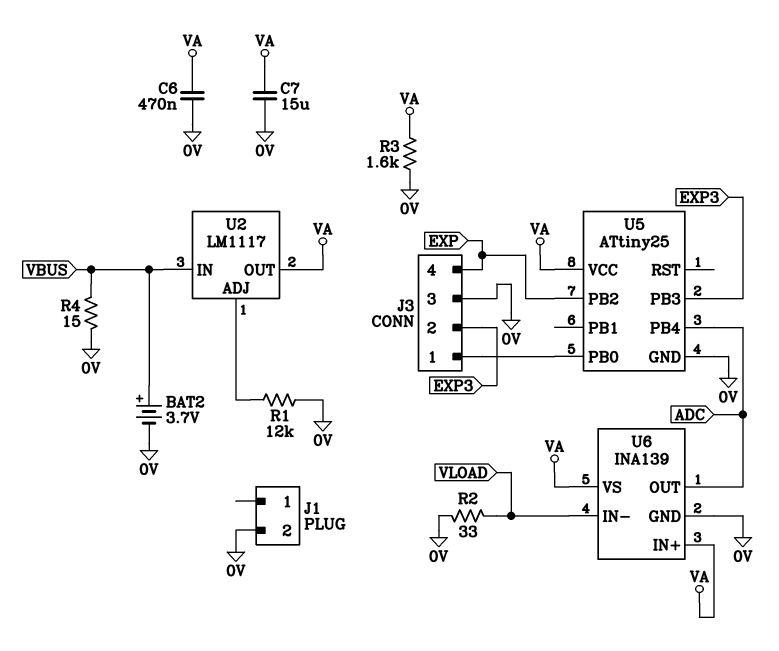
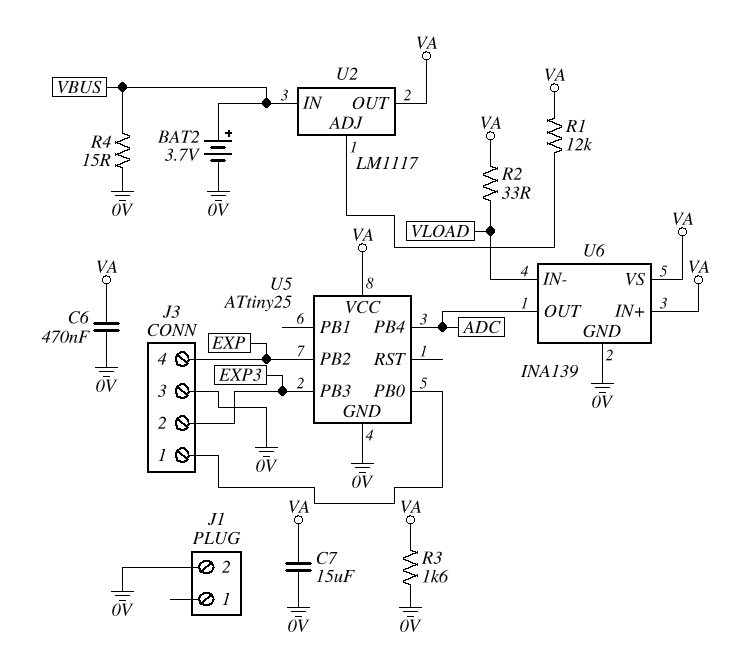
R1: 12k (0V, U2/ADJ) -> 12k (U2/ADJ, VA)
R2: 33 (0V, VLOAD) -> 33 (VA, VLOAD)

